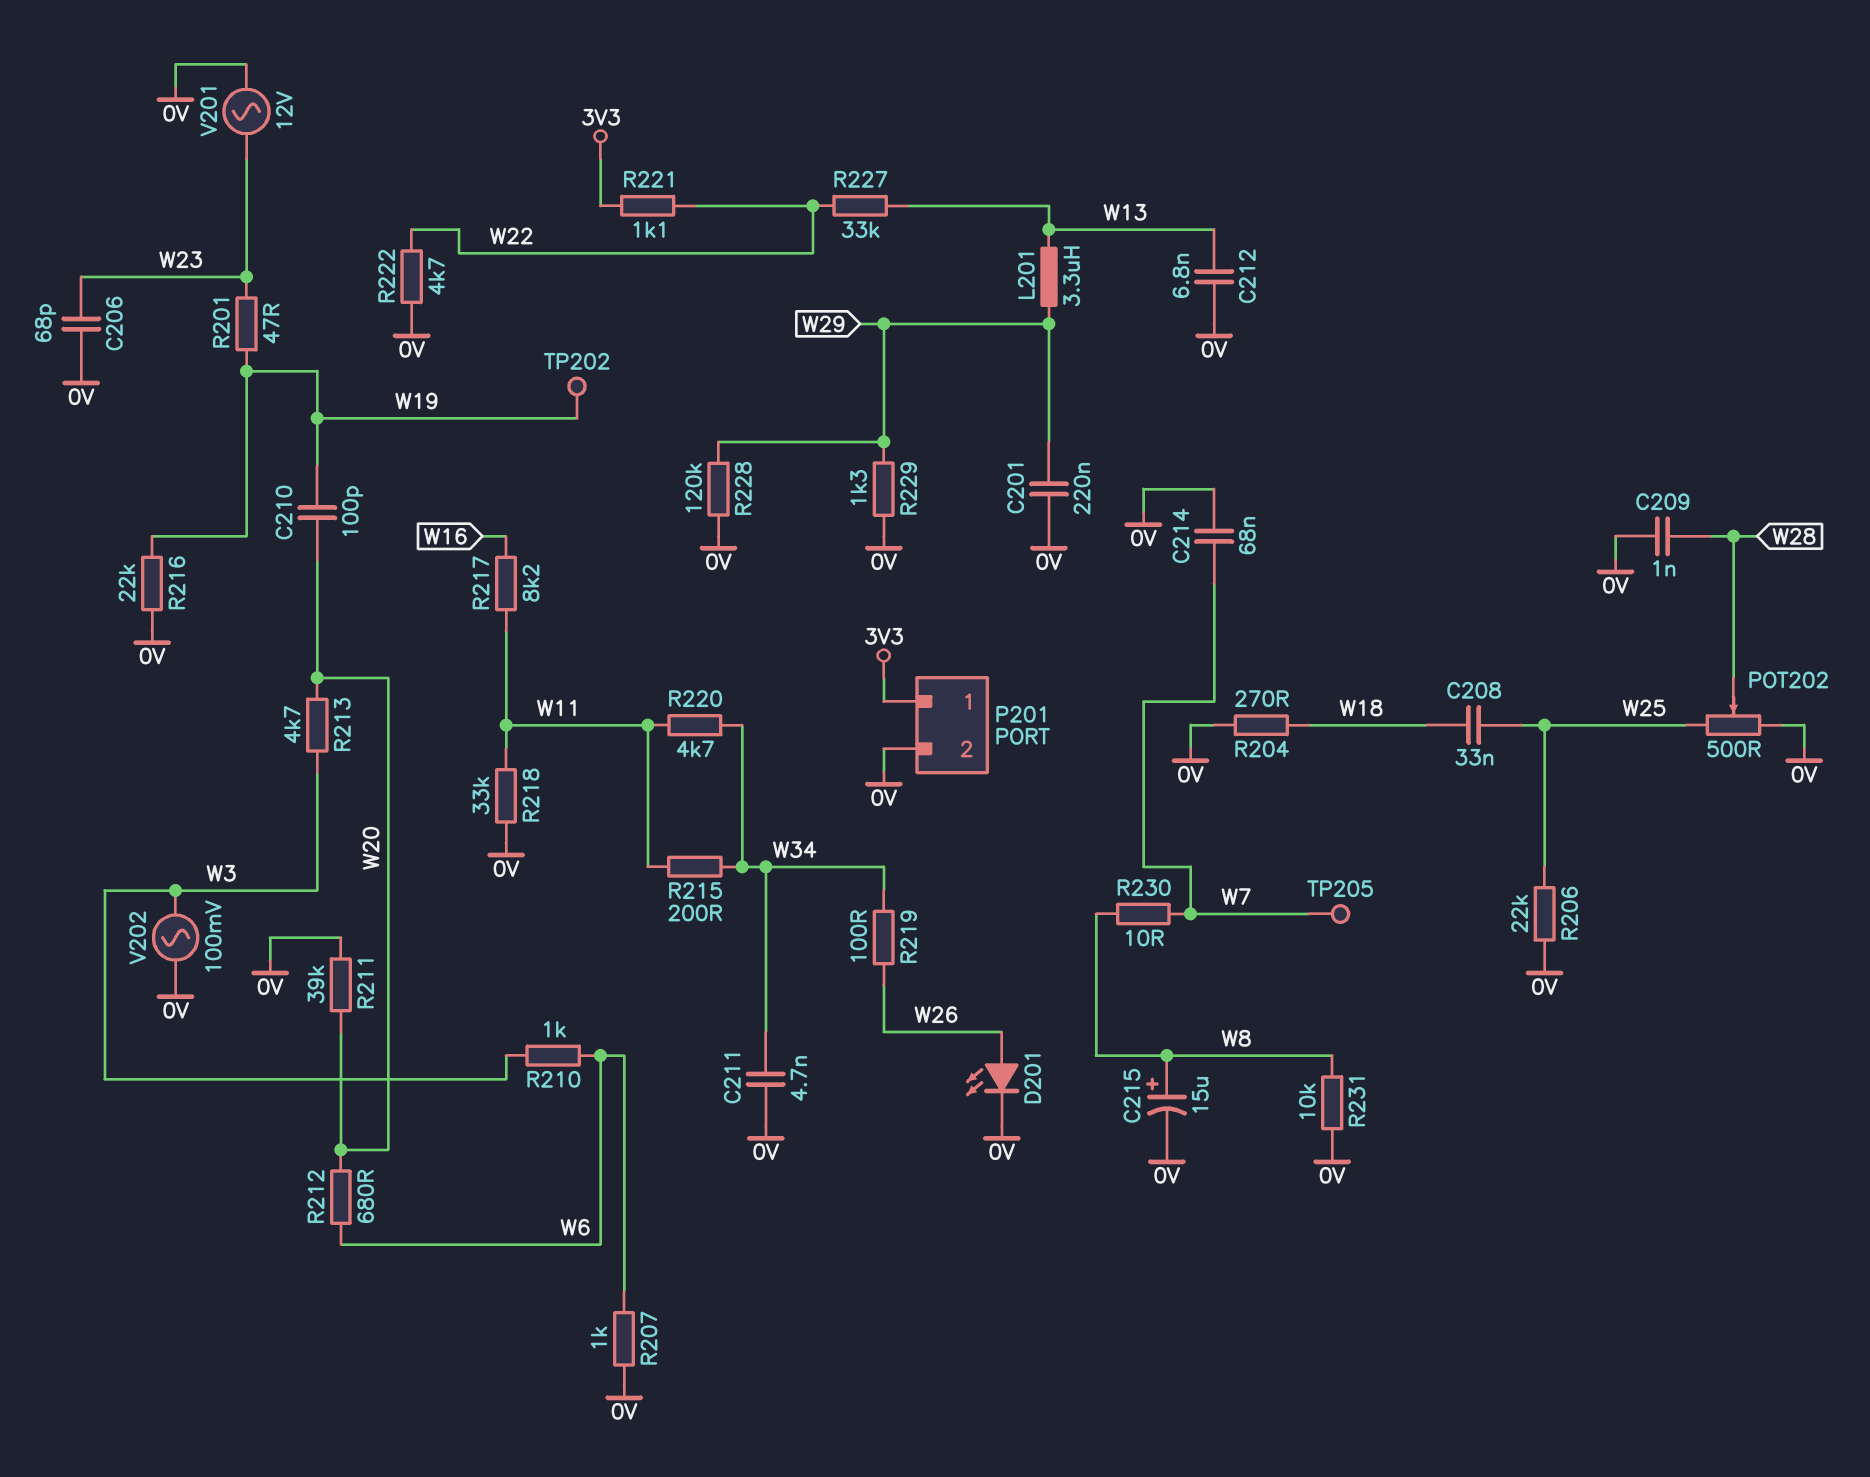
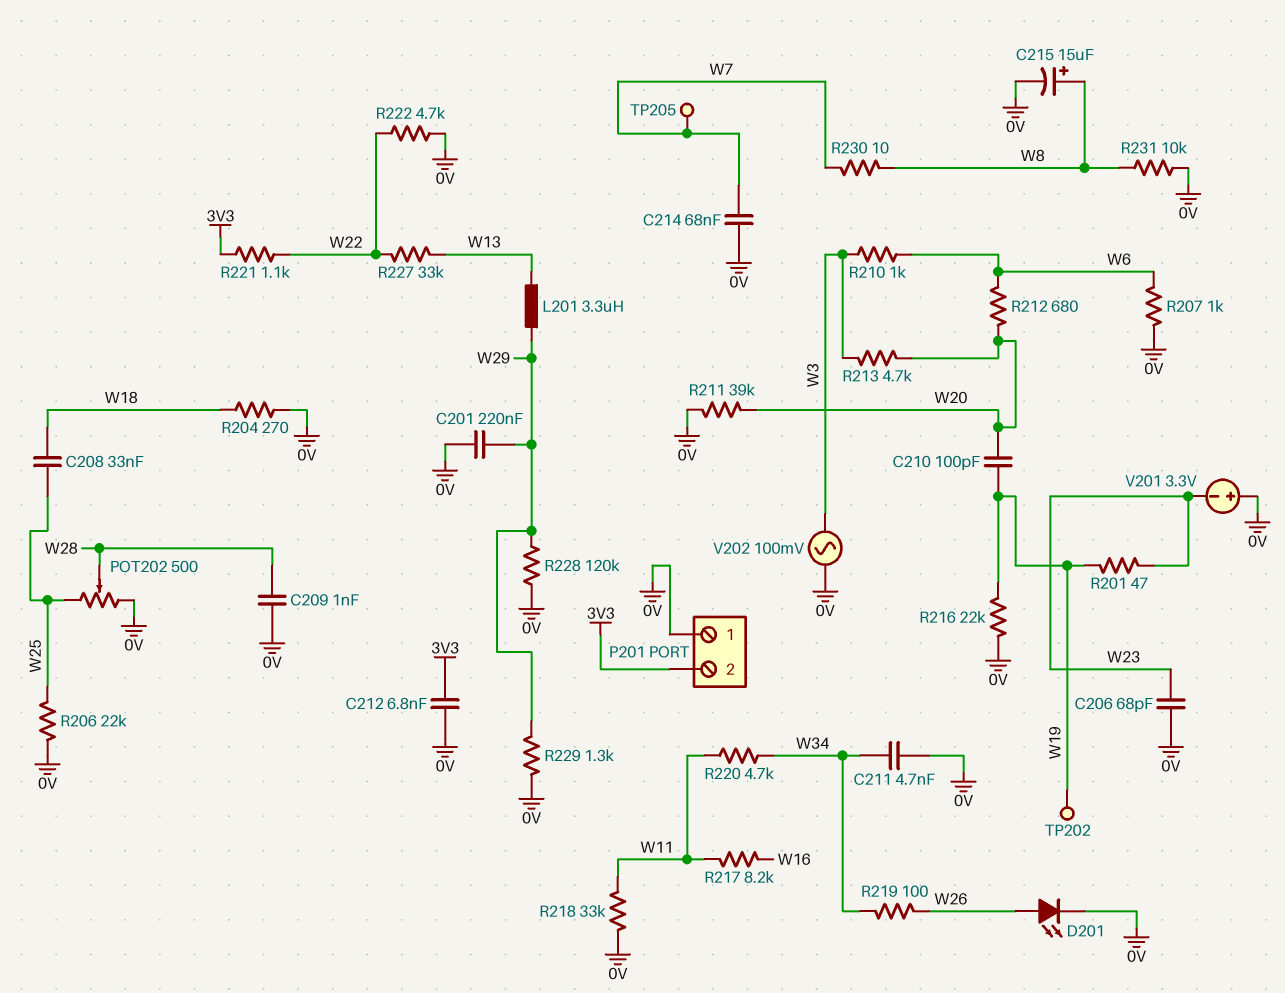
C212: 6.8nF (0V, W13) -> 6.8nF (0V, 3V3)
P201 pin 1: 3V3 -> 0V
P201 pin 2: 0V -> 3V3
R215: 200 (W11, W34) -> none
V201: AC 12V (0V, W23) -> 3.3V (plus 0V, minus W23)

